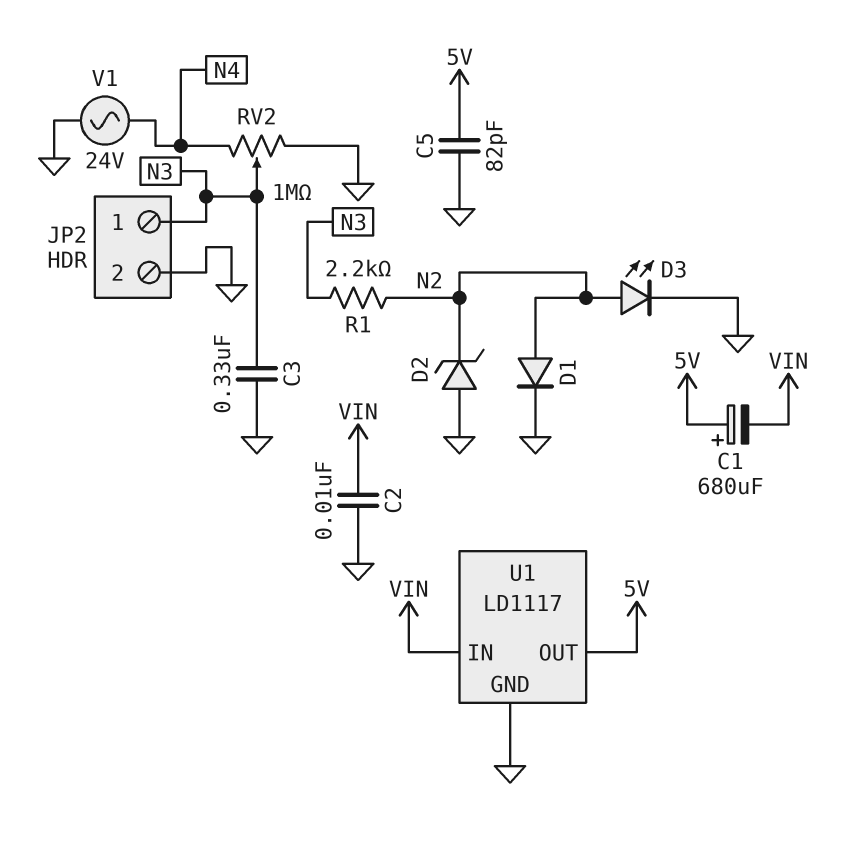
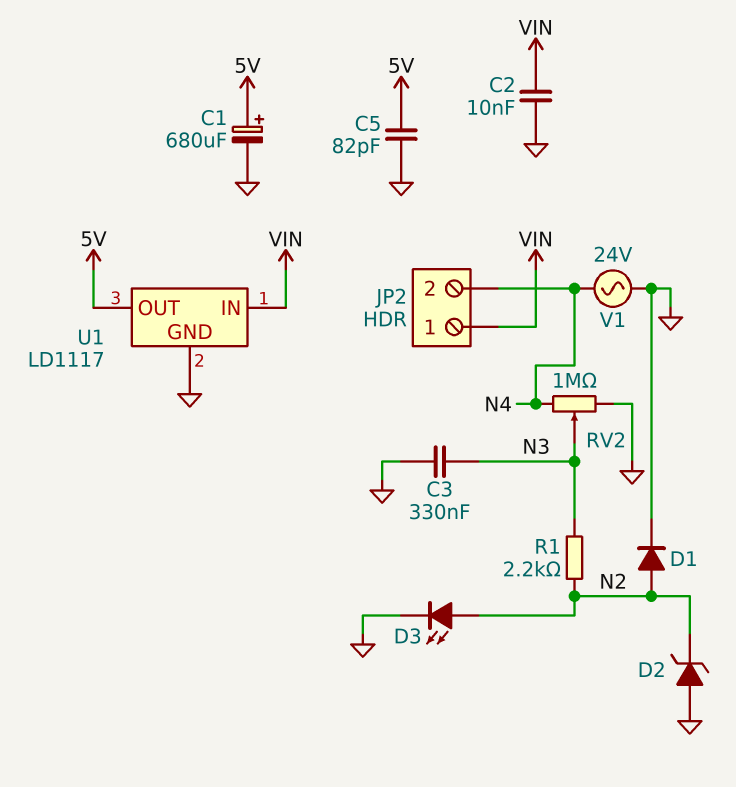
C1: 680uF (plus 5V, minus VIN) -> 680uF (plus 5V, minus GND)
JP2 pin 1: N3 -> VIN
JP2 pin 2: GND -> N4

